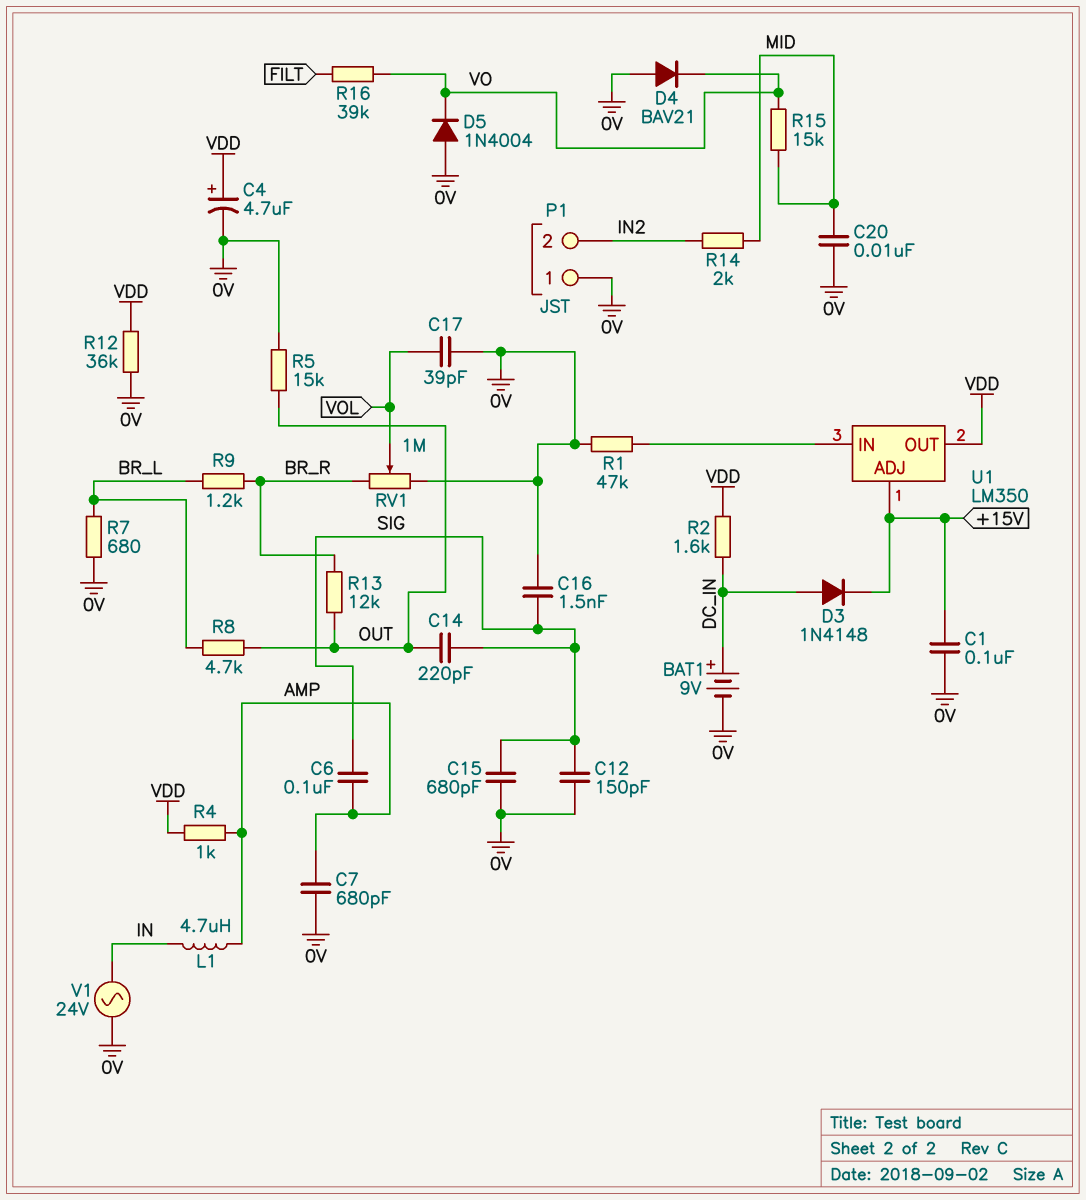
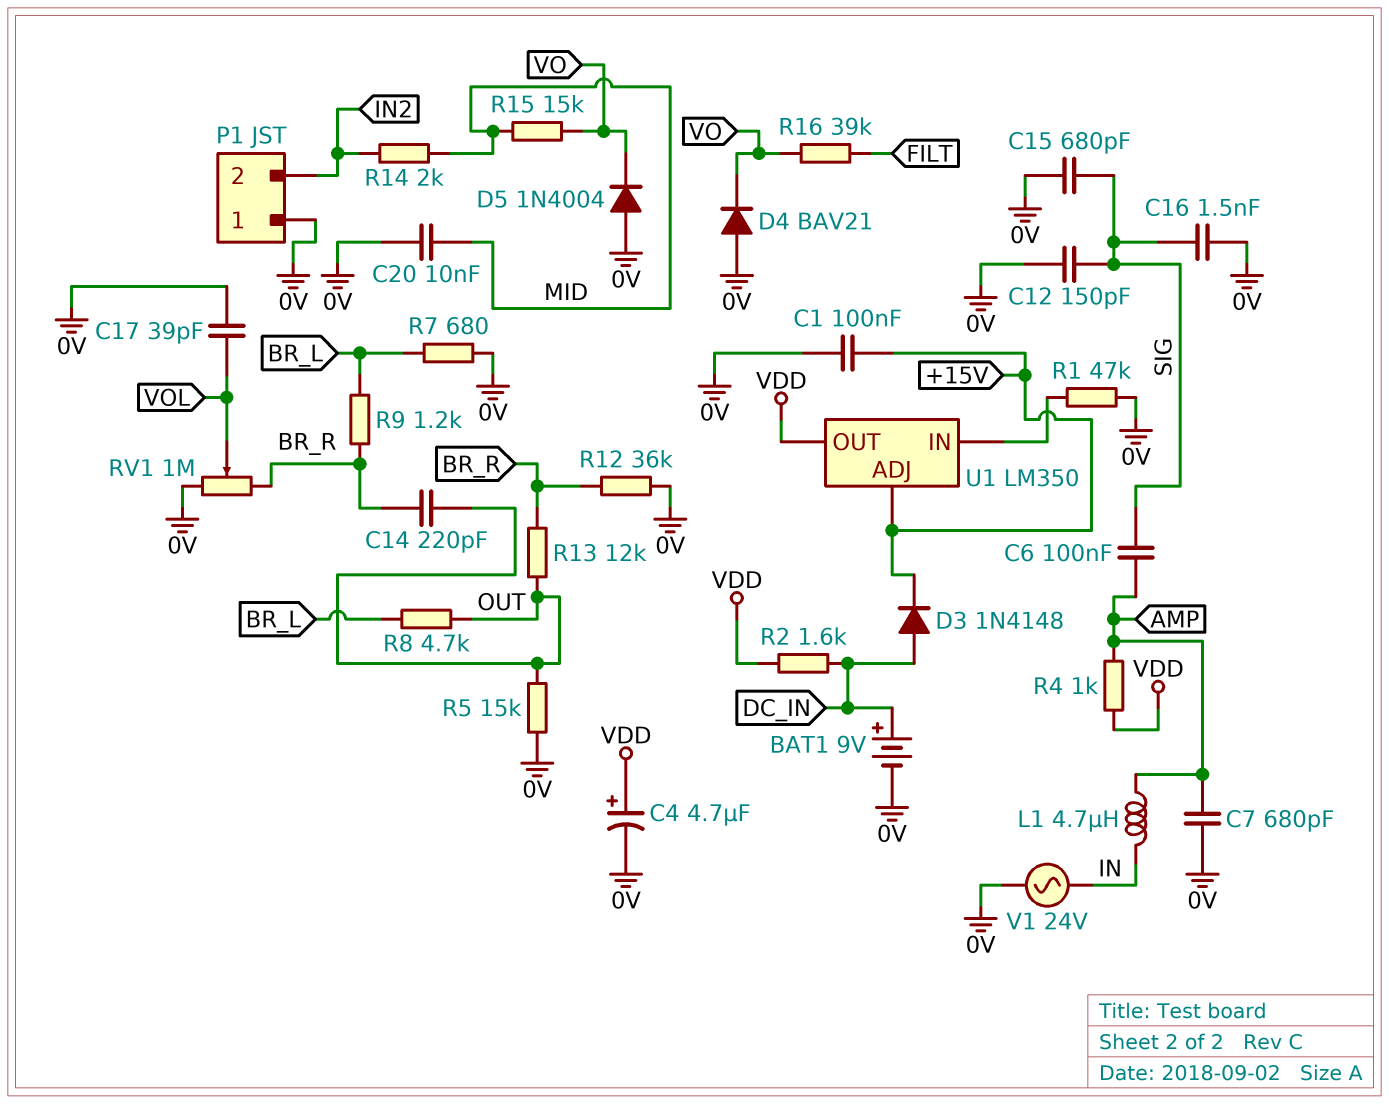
C14: 220pF (OUT, SIG) -> 220pF (BR_R, OUT)
R12: 36k (0V, VDD) -> 36k (0V, BR_R)

